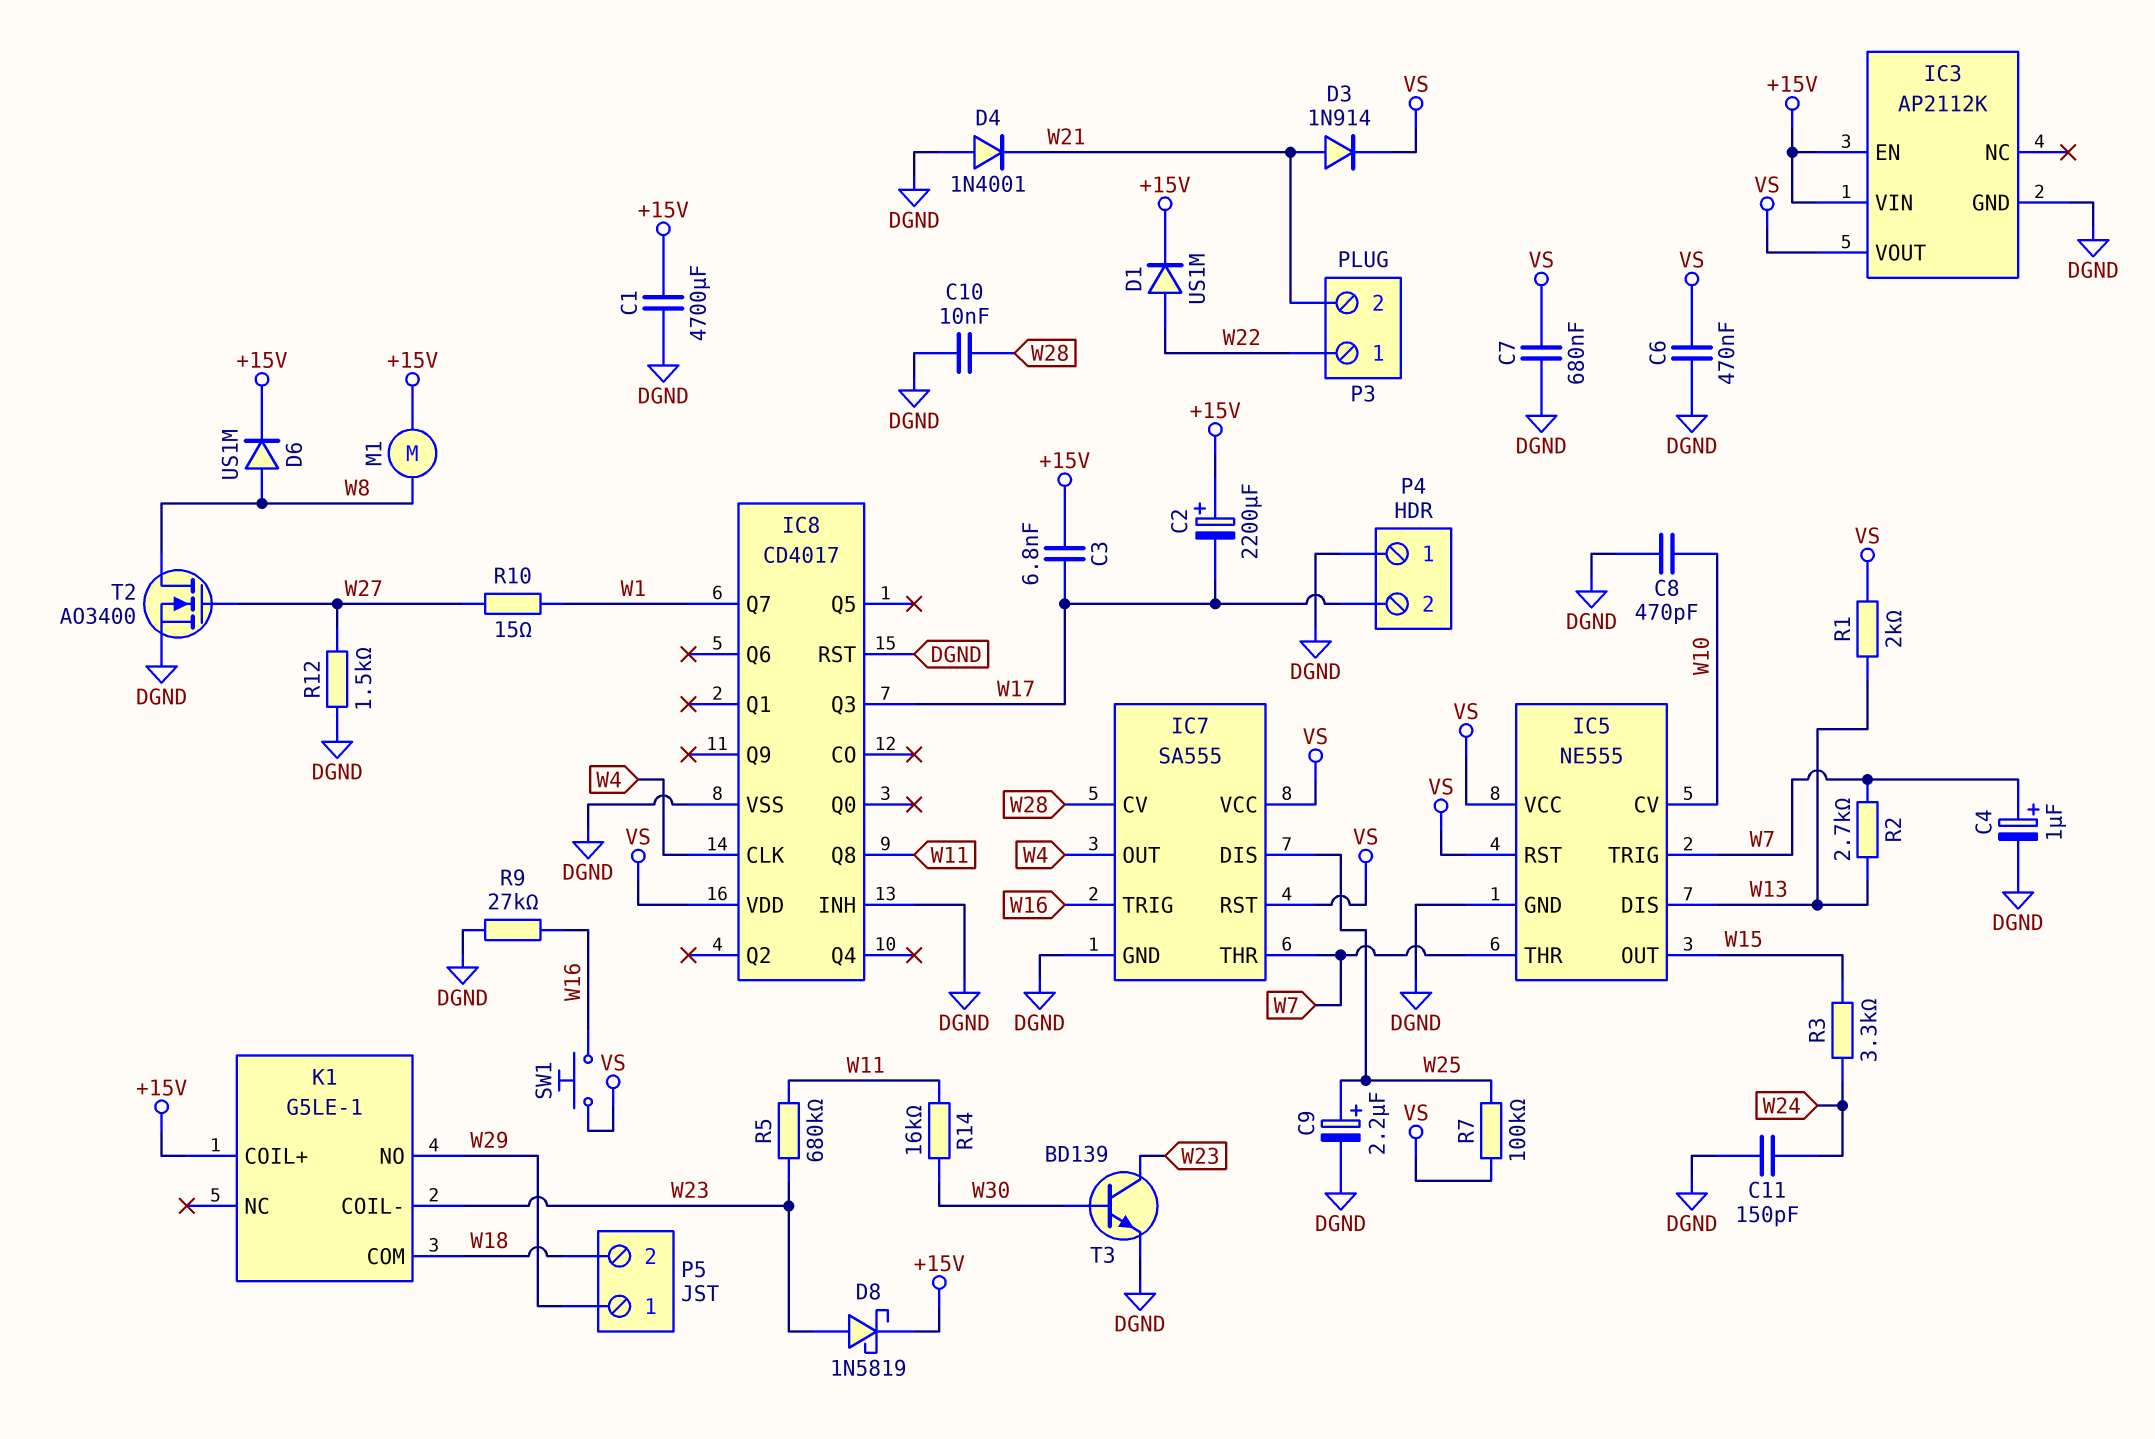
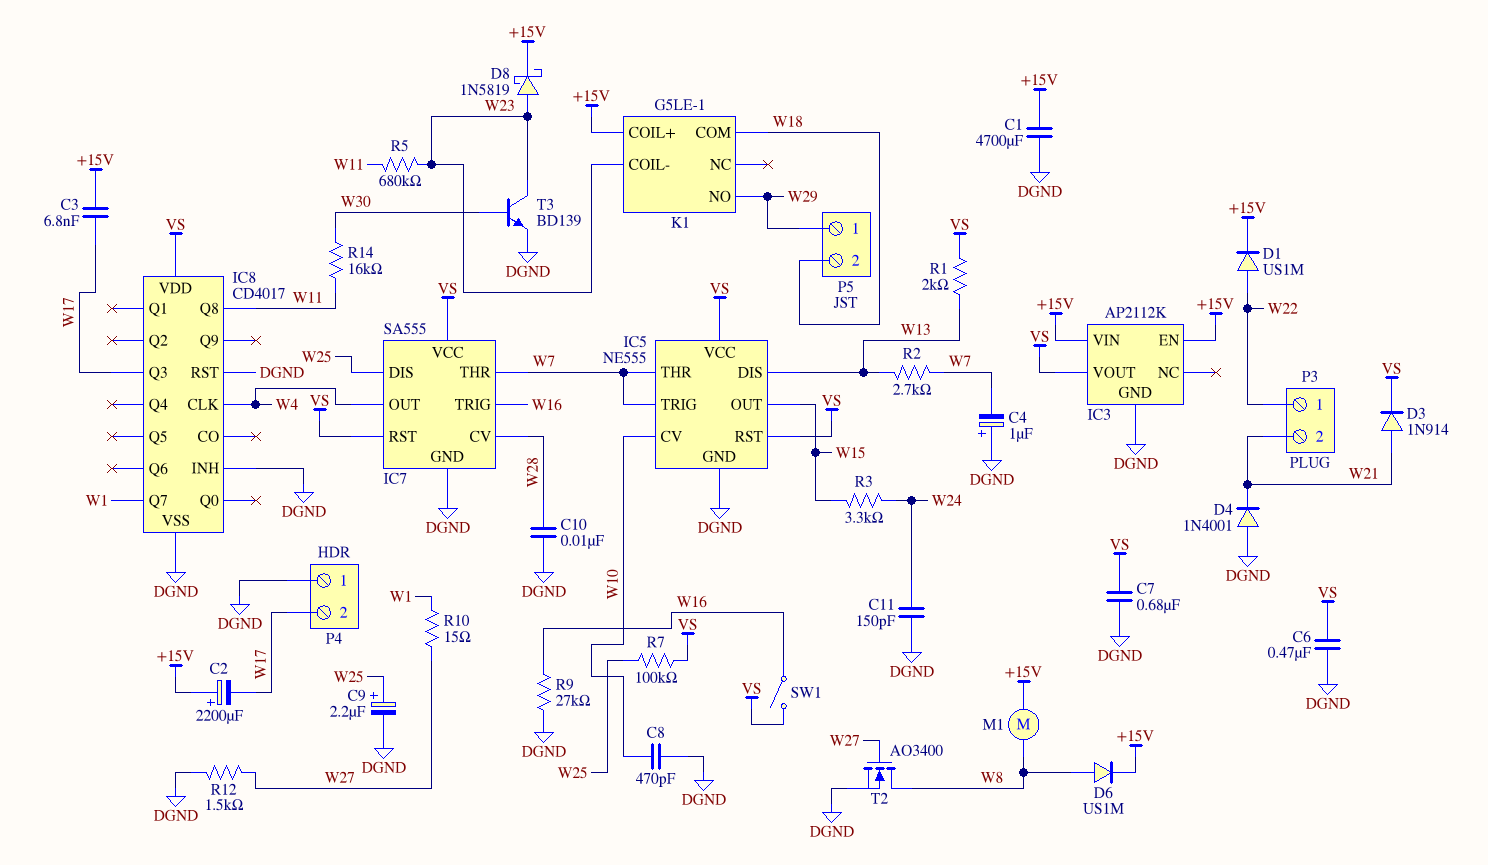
C4: 1uF (plus W7, minus DGND) -> 1uF (plus DGND, minus W7)
SW1: button (VS, W16) -> switch (VS, W16)

